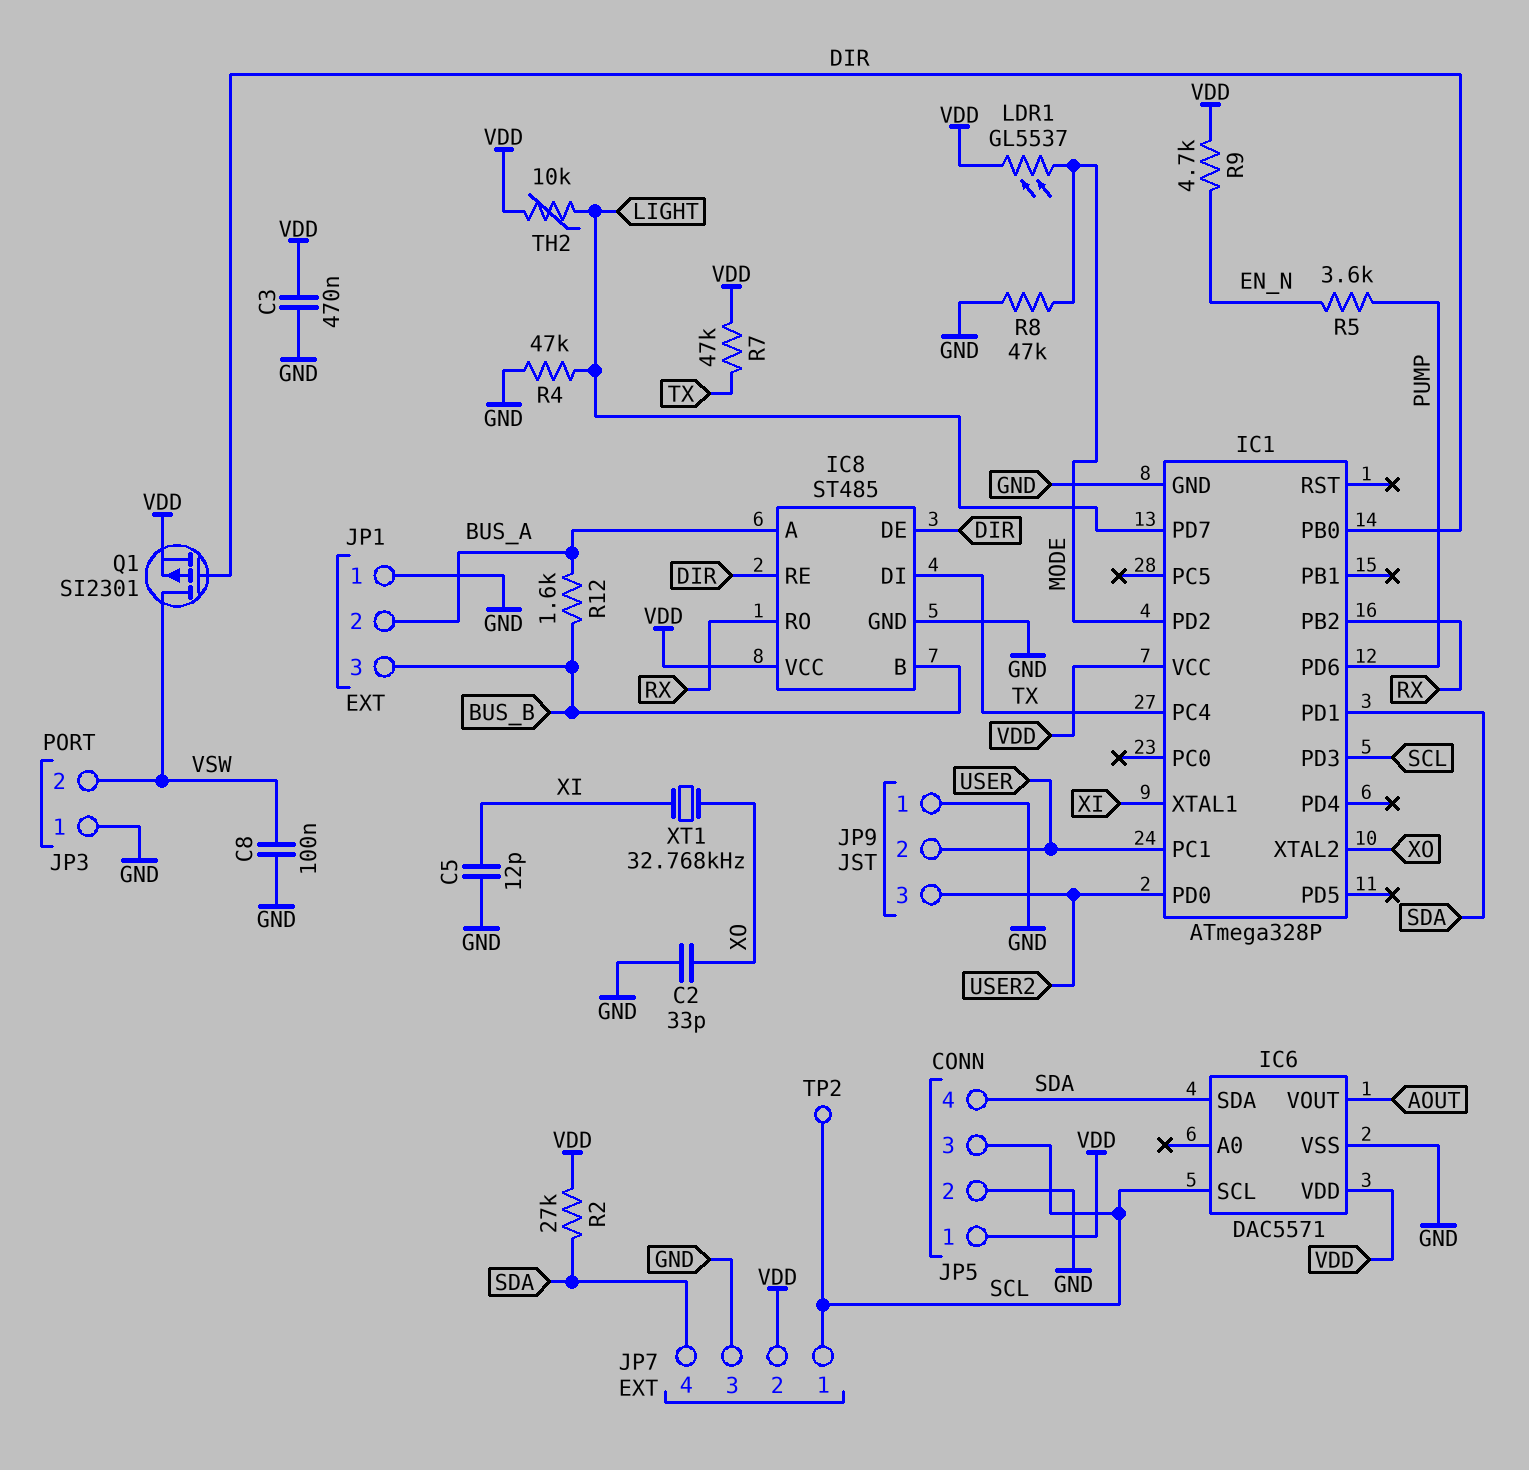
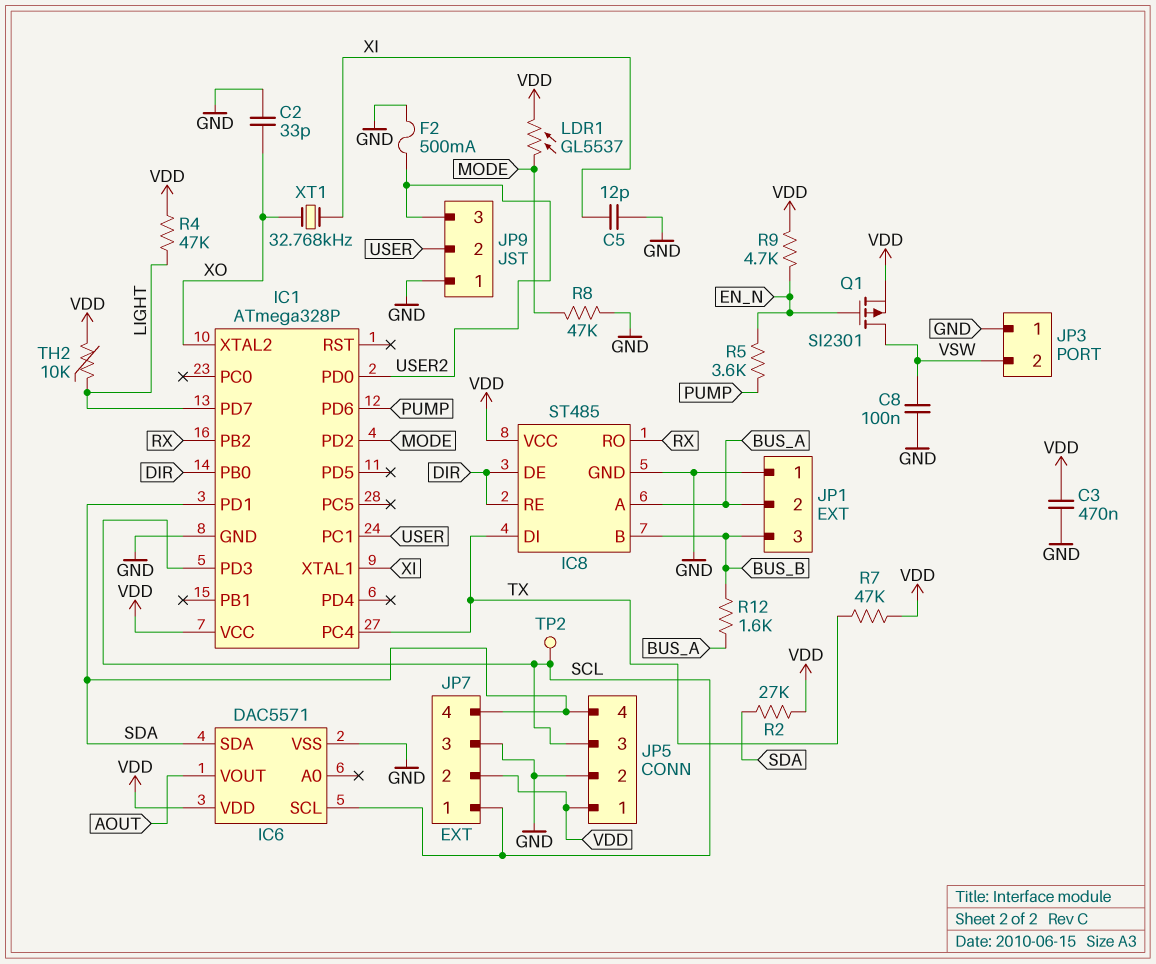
F2: none -> 500mA (GND, USER2)
Q1: PMOS SI2301 (G DIR, D VSW, S VDD) -> PMOS SI2301 (G EN_N, D VSW, S VDD)
R4: 47k (GND, LIGHT) -> 47k (LIGHT, VDD)

